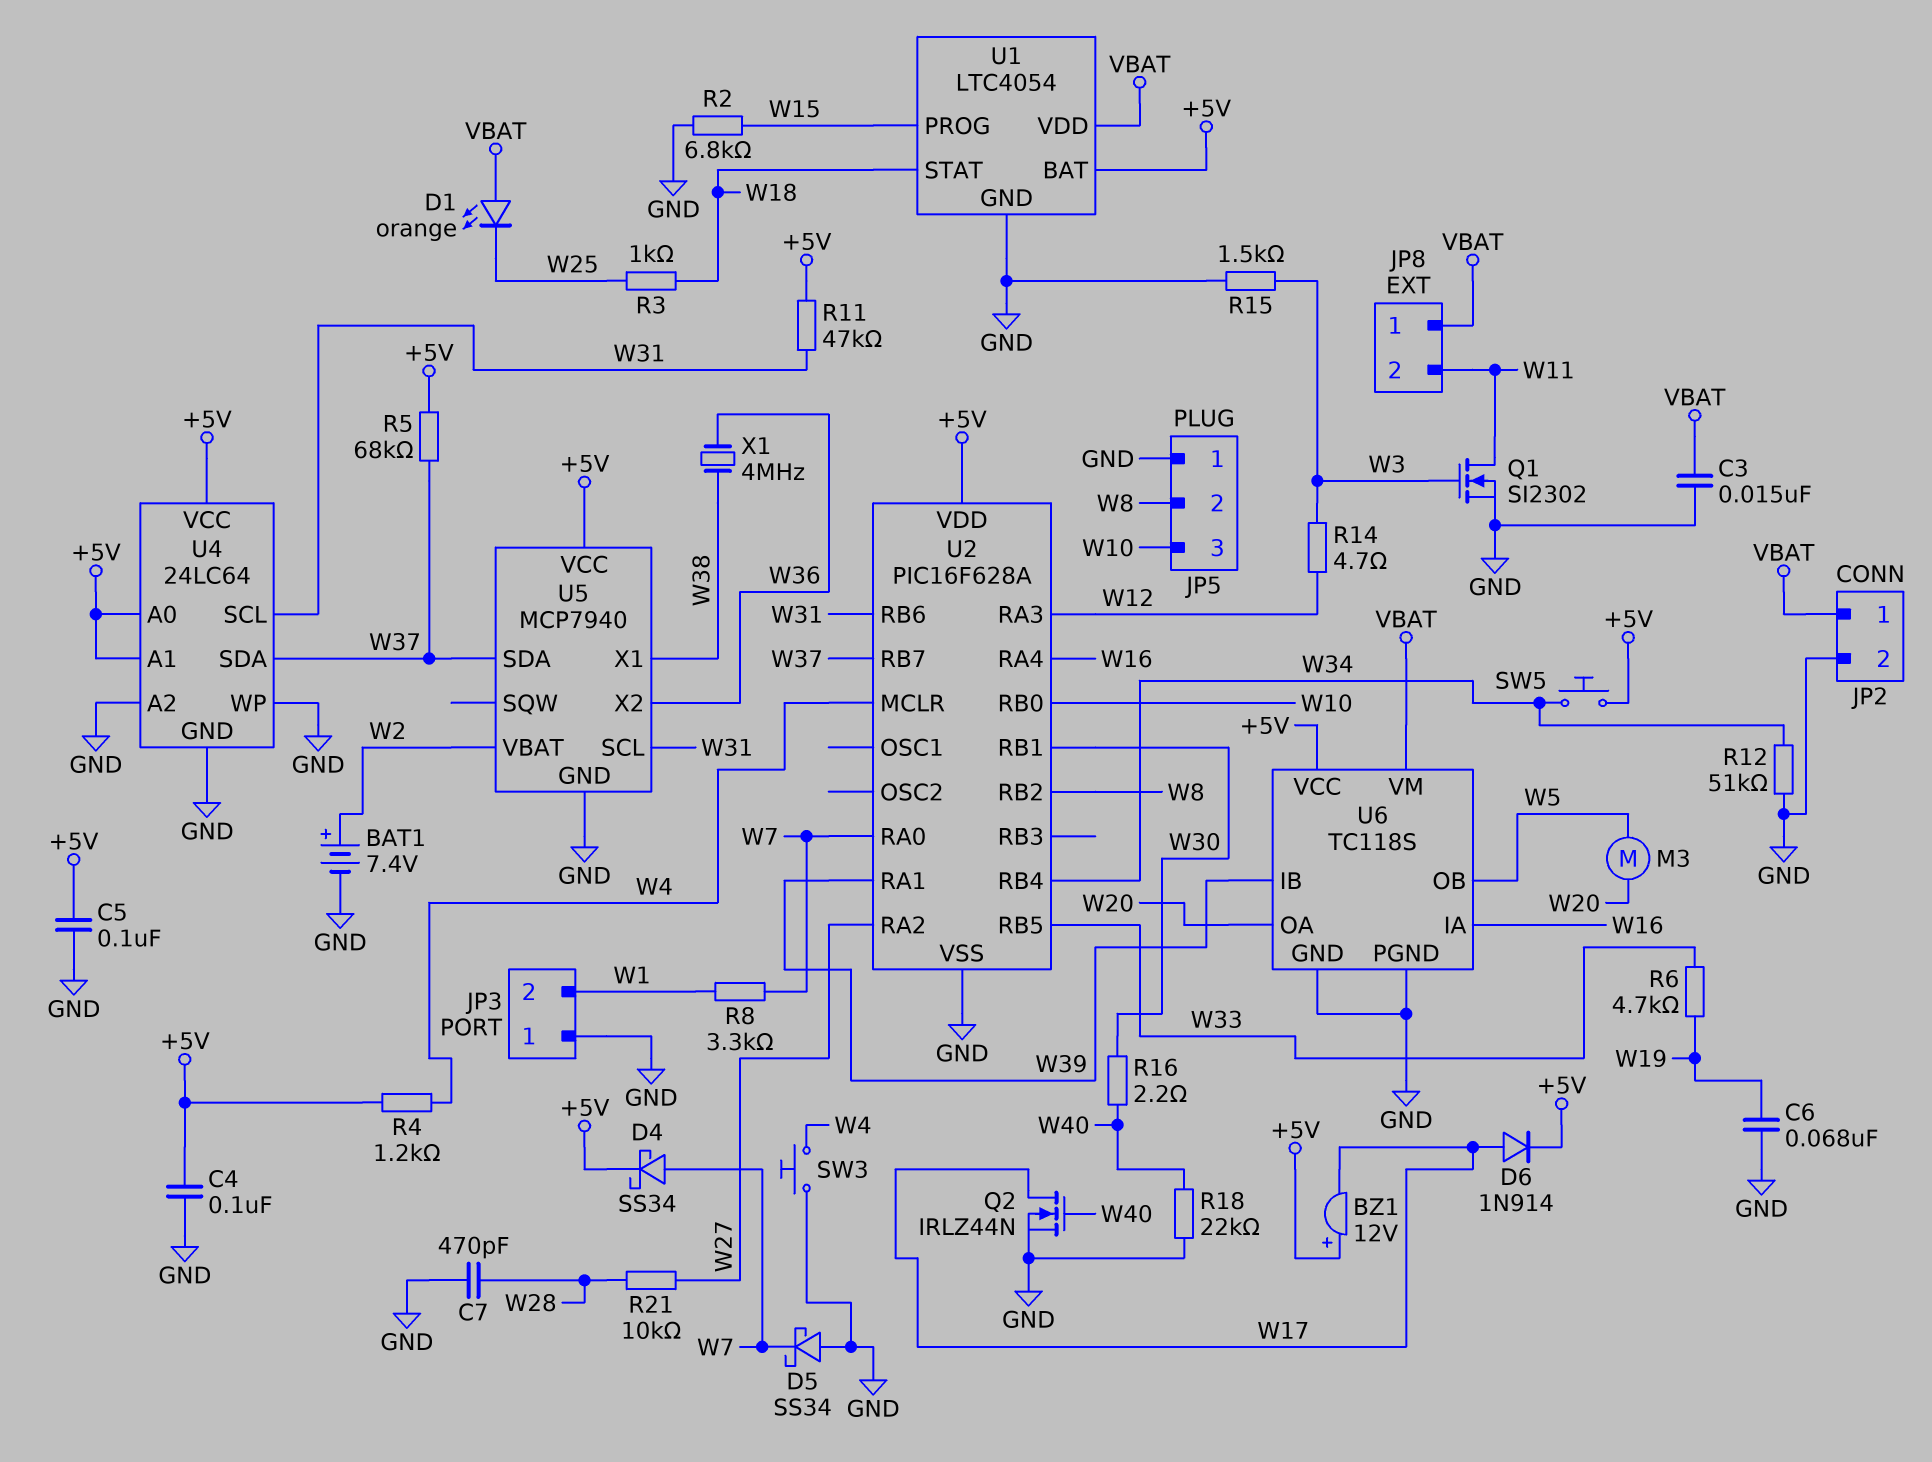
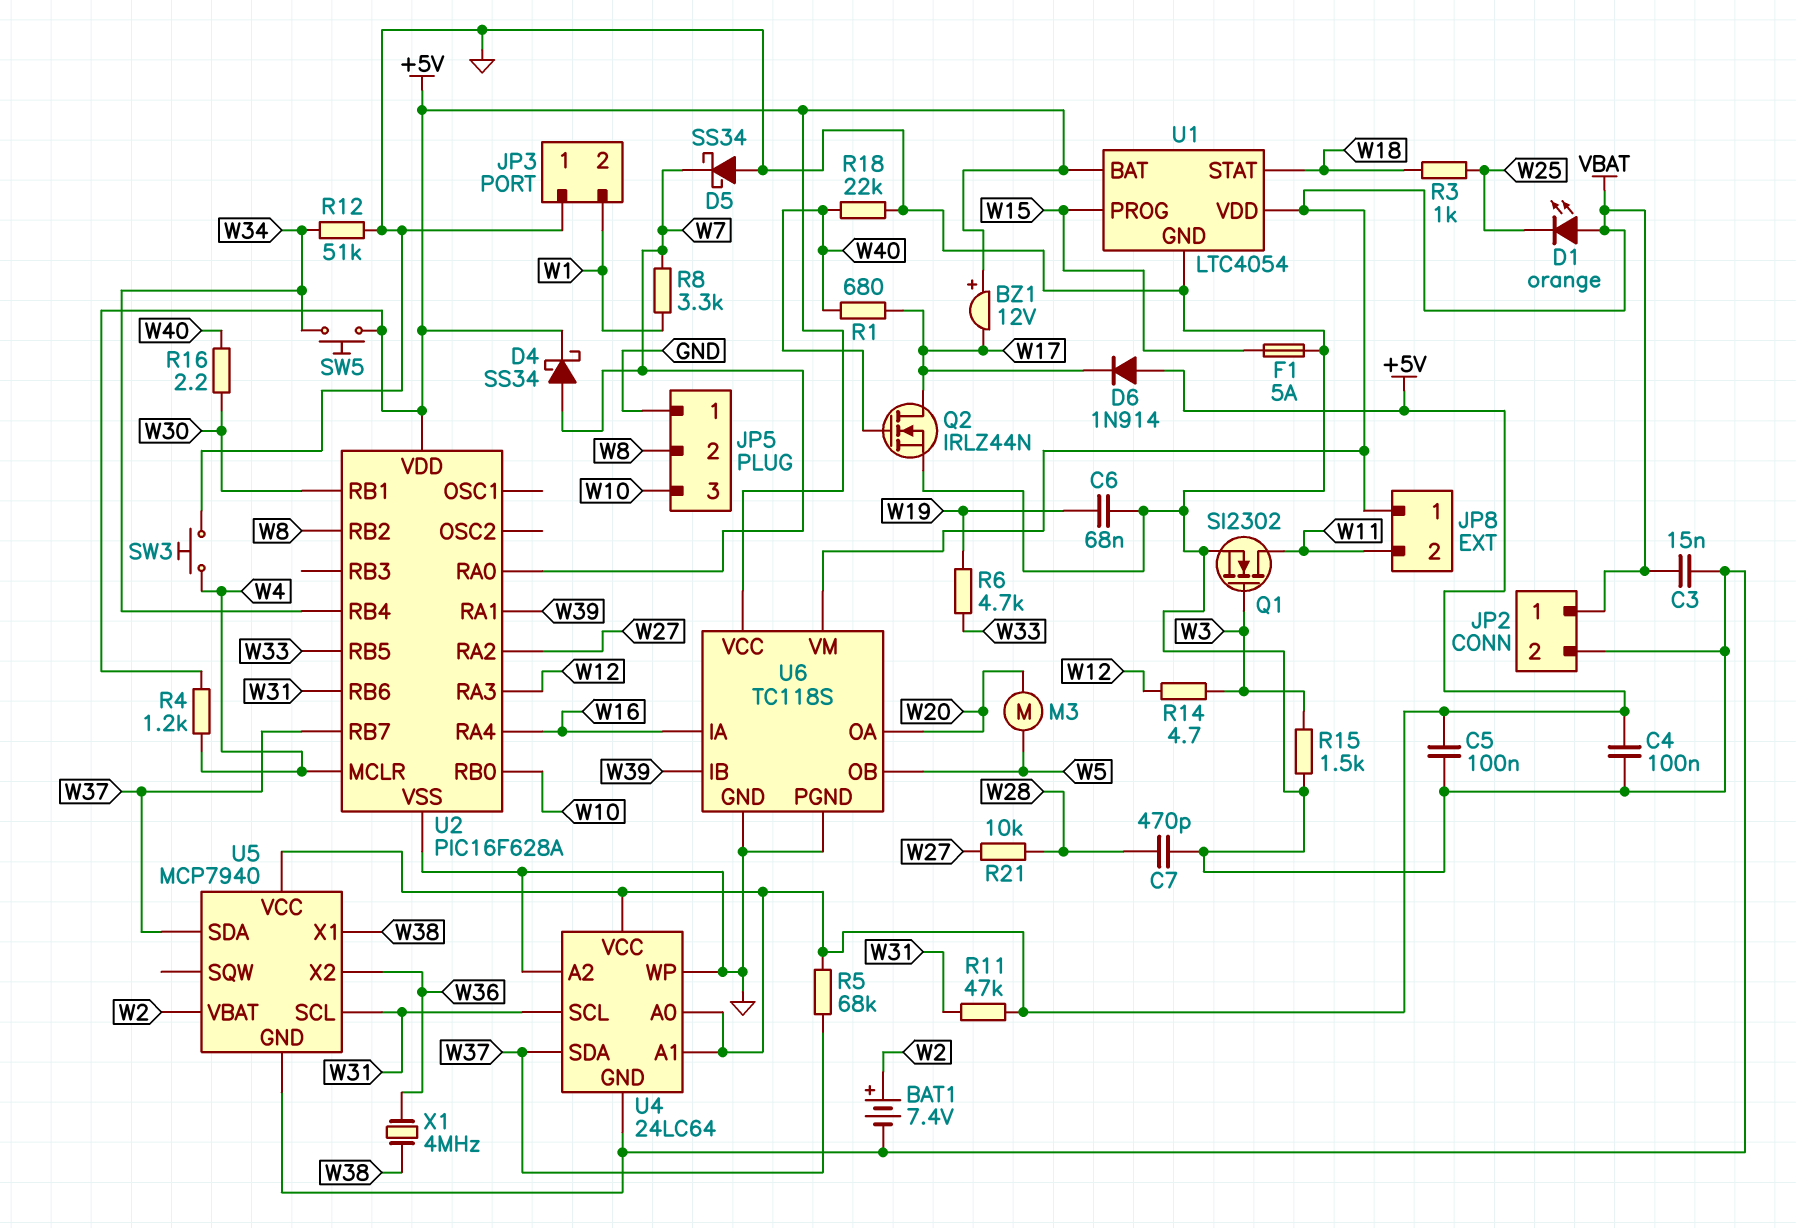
D6: diode 1N914 (A W17, K +5V) -> diode 1N914 (A +5V, K W17)
F1: none -> 5A (GND, W15)
R1: none -> 680 (W17, W40)
R2: 6.8k (GND, W15) -> none

